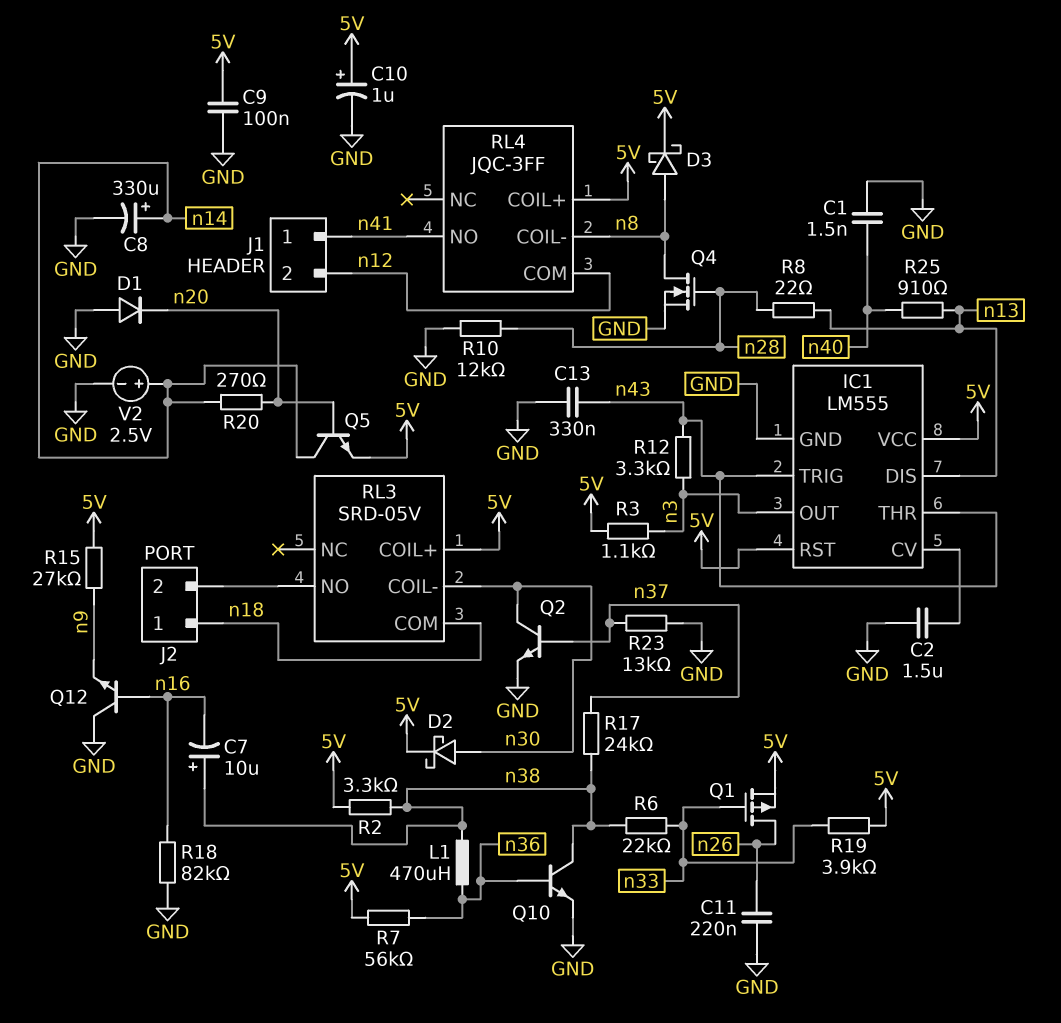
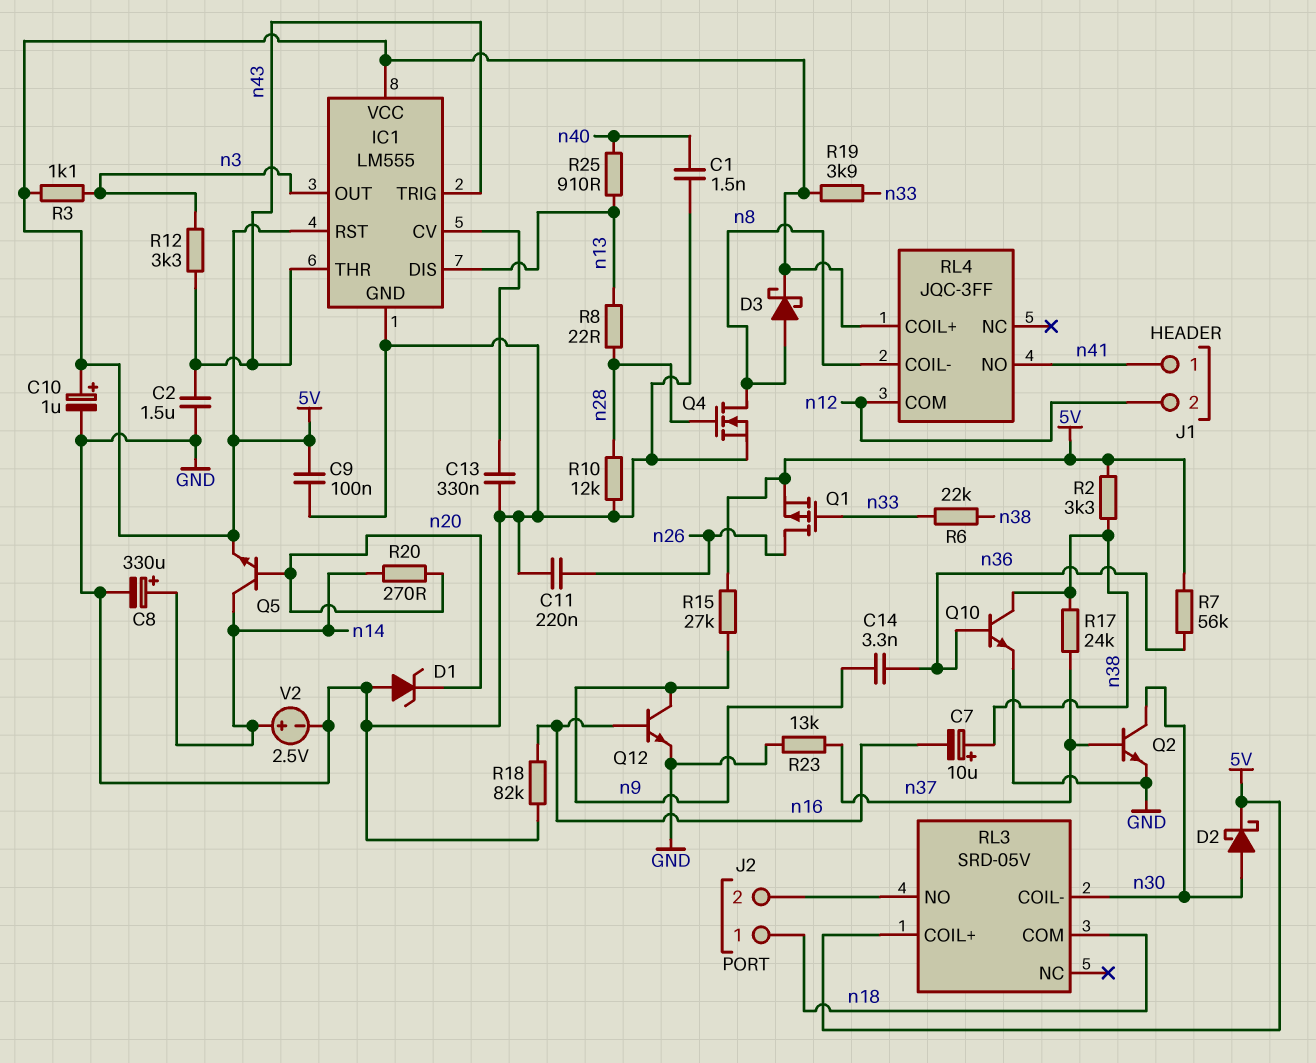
C2: 1.5uF (GND, IC1/CV) -> 1.5uF (GND, n43)
C13: 330nF (GND, n43) -> 330nF (GND, IC1/CV)
C14: none -> 3.3nF (n9, n36)
D1: diode (A GND, K n20) -> zener (A GND, K n20)
L1: 470uH (n36, n38) -> none
Q12: NPN (B n16, C GND, E n9) -> NPN (B n16, C n9, E GND)

